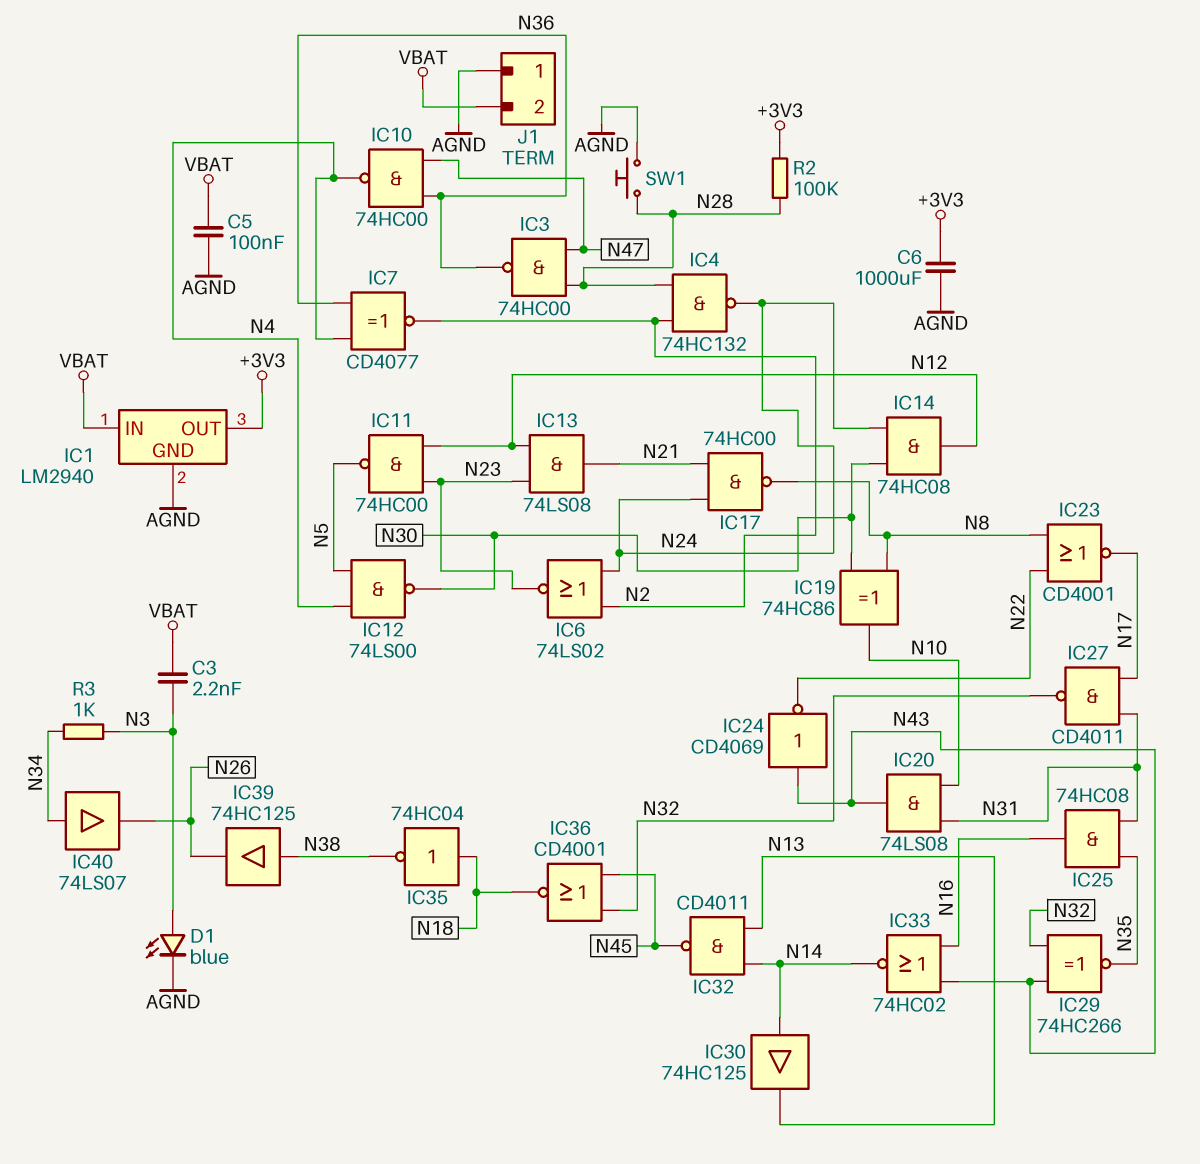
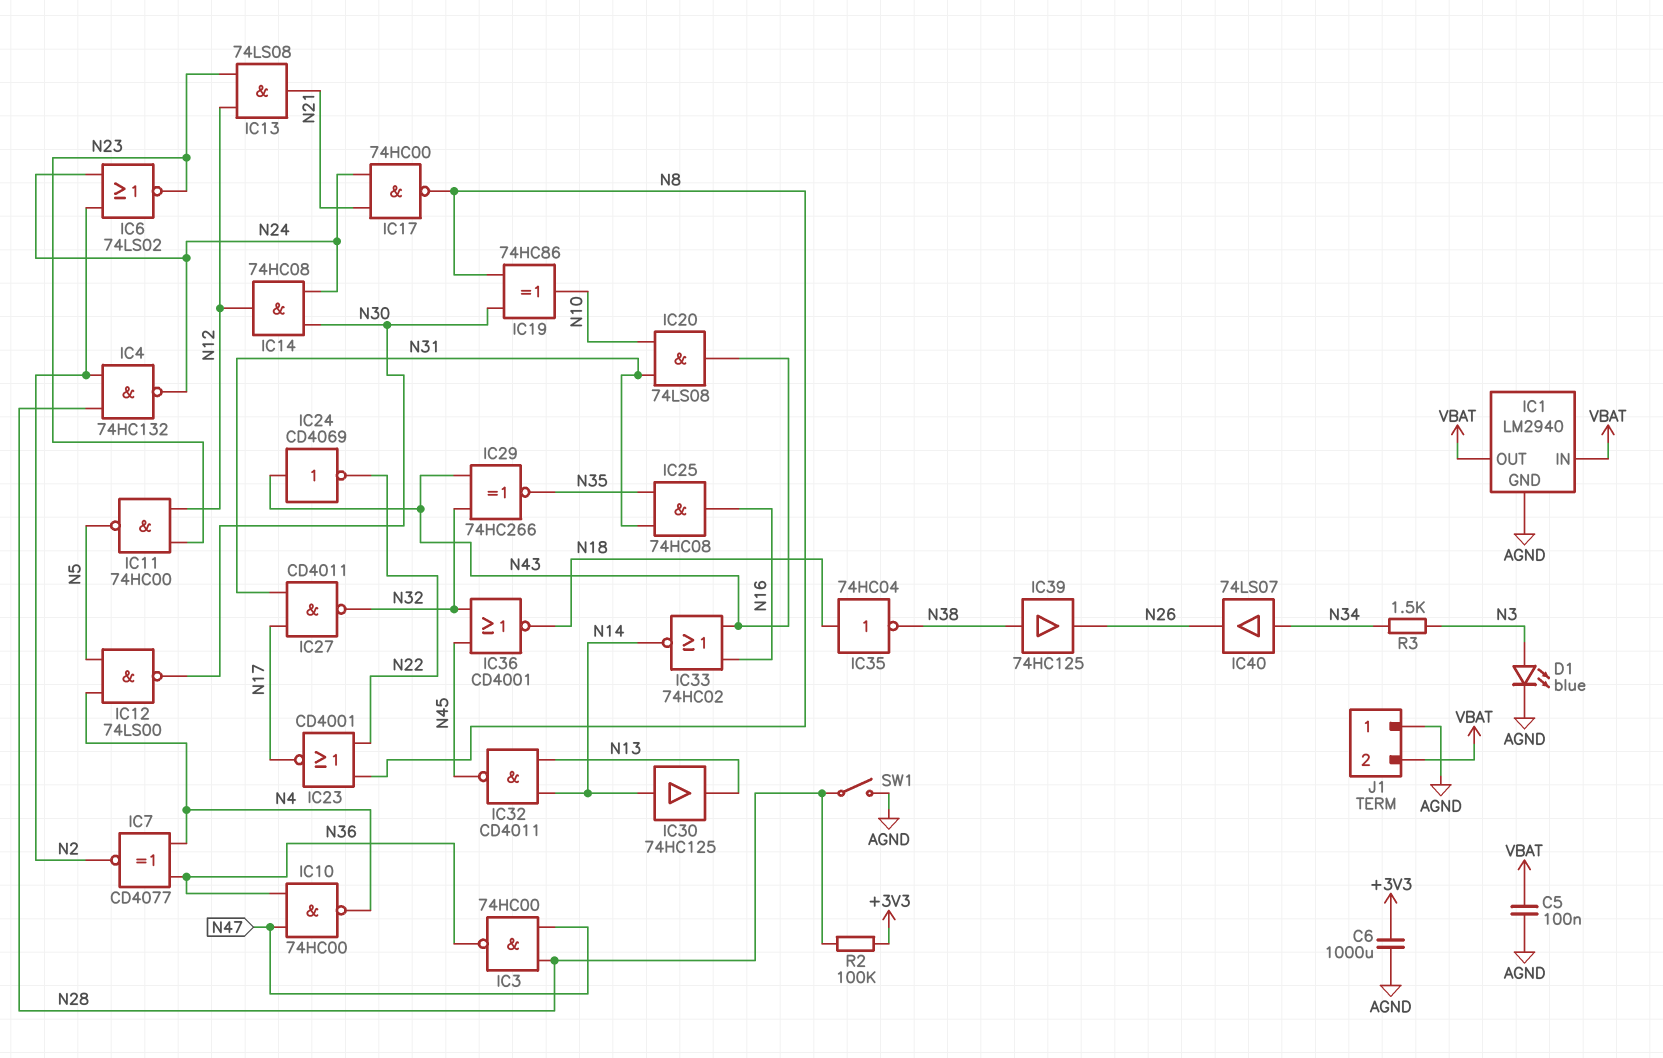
C3: 2.2nF (N3, VBAT) -> none
IC1 pin OUT: +3V3 -> VBAT
R3: 1k (N3, N34) -> 1.5k (N3, N34)
SW1: button (AGND, N28) -> switch (AGND, N28)

